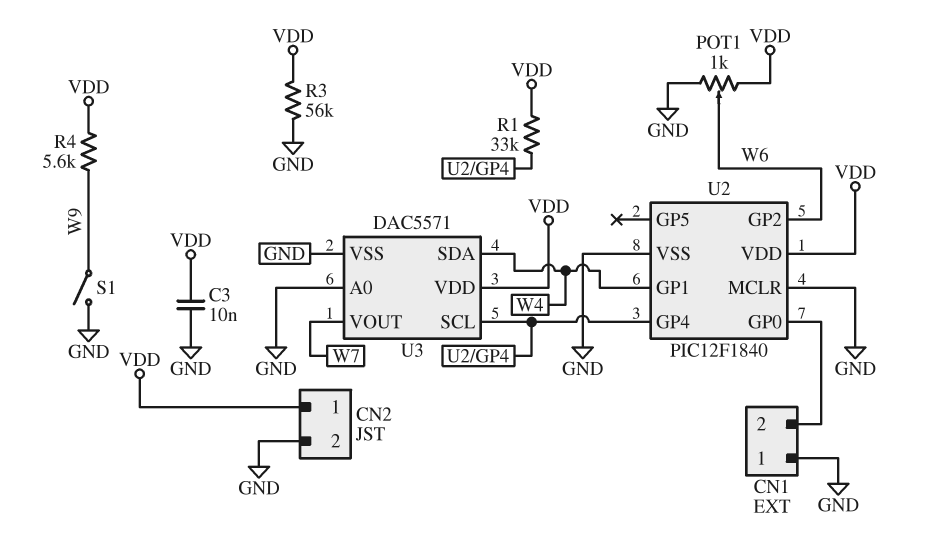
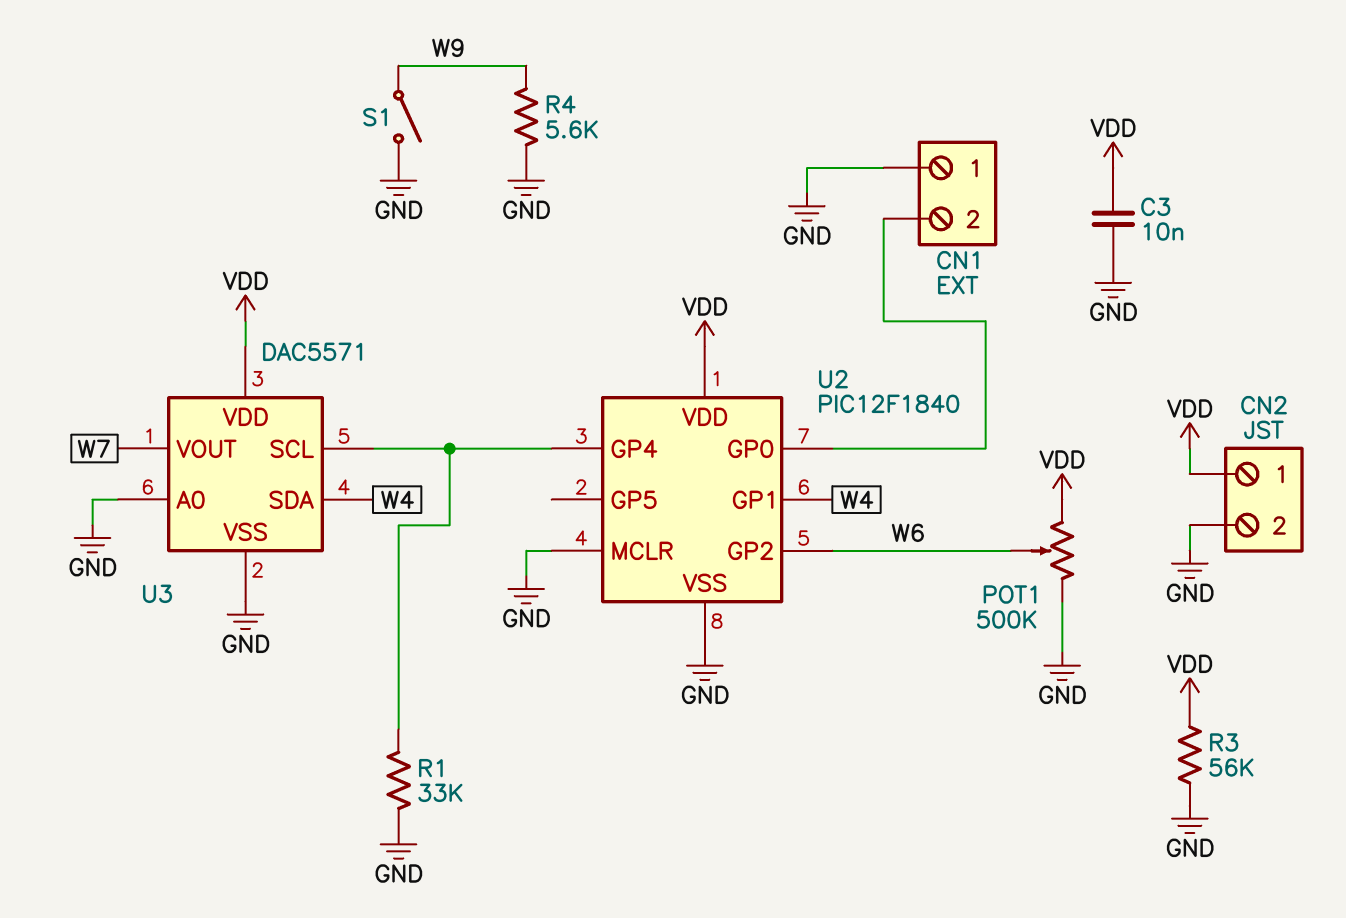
POT1: 1k (GND, VDD, wiper W6) -> 500k (GND, VDD, wiper W6)
R1: 33k (U2/GP4, VDD) -> 33k (GND, U2/GP4)
R4: 5.6k (VDD, W9) -> 5.6k (GND, W9)

